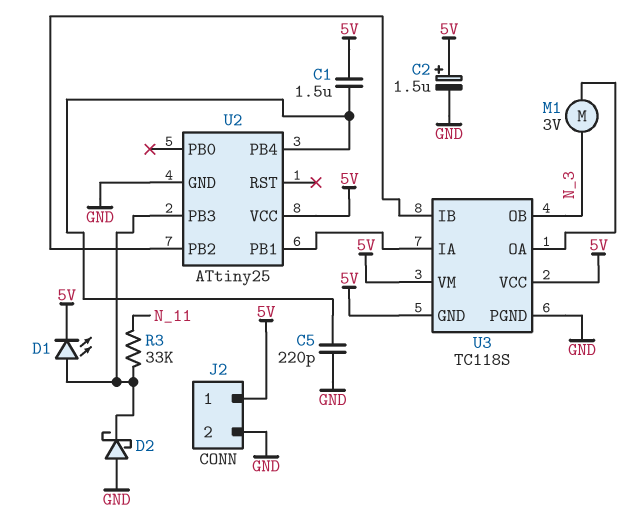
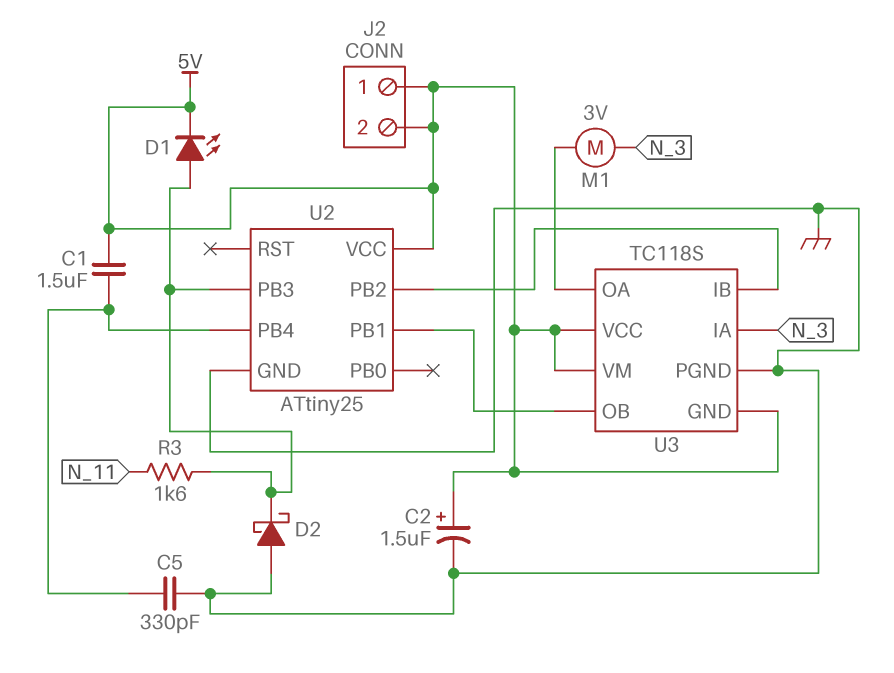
C5: 220pF (GND, U2/PB4) -> 330pF (GND, U2/PB4)
J2 pin 2: GND -> 5V
R3: 33k (N_11, U2/PB3) -> 1.6k (N_11, U2/PB3)
U3 pin IA: U2/PB1 -> N_3
U3 pin OB: N_3 -> U2/PB1

